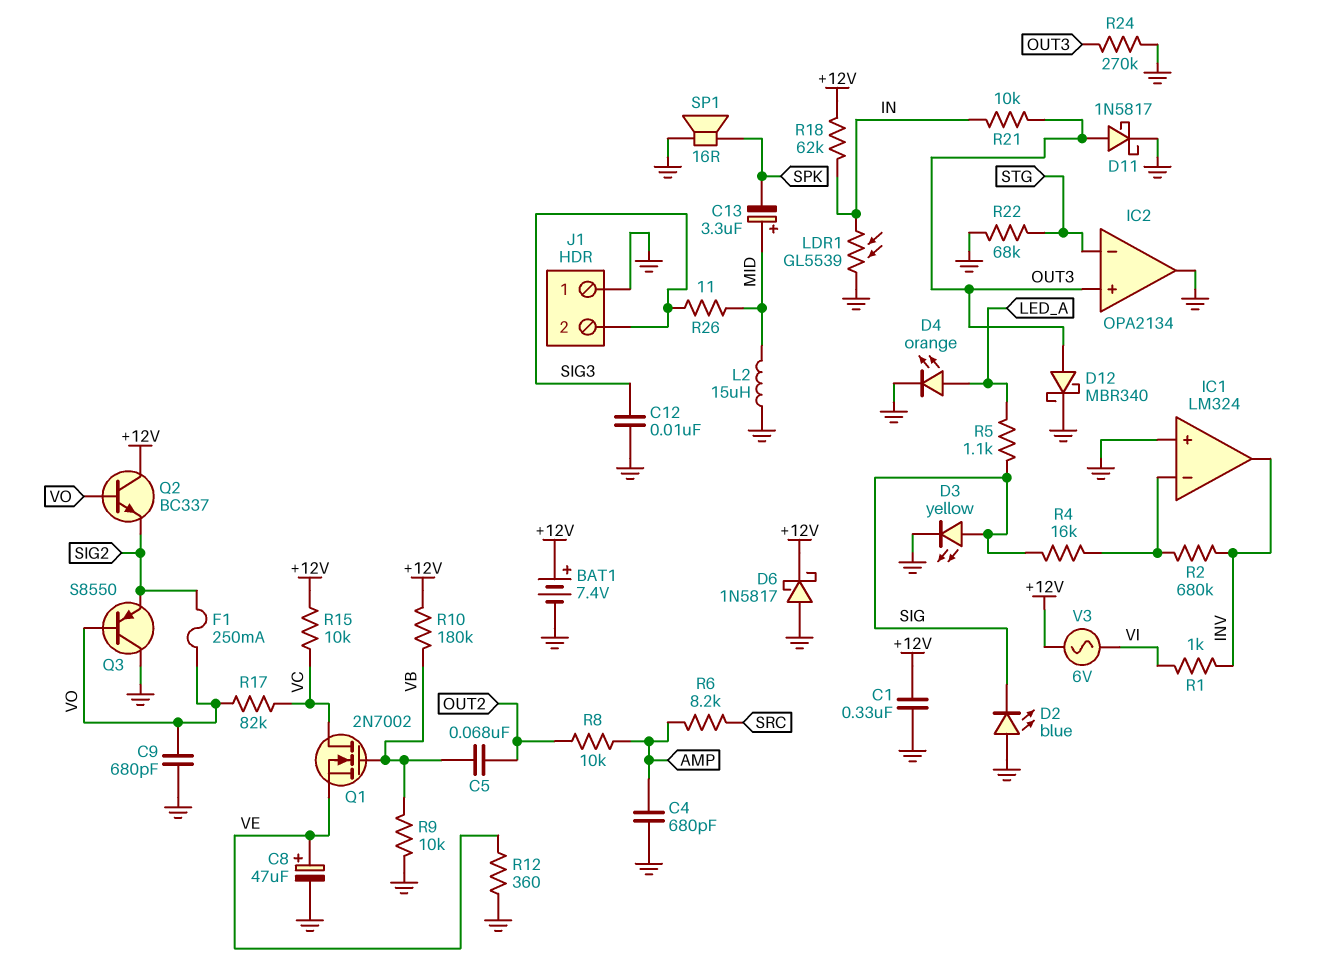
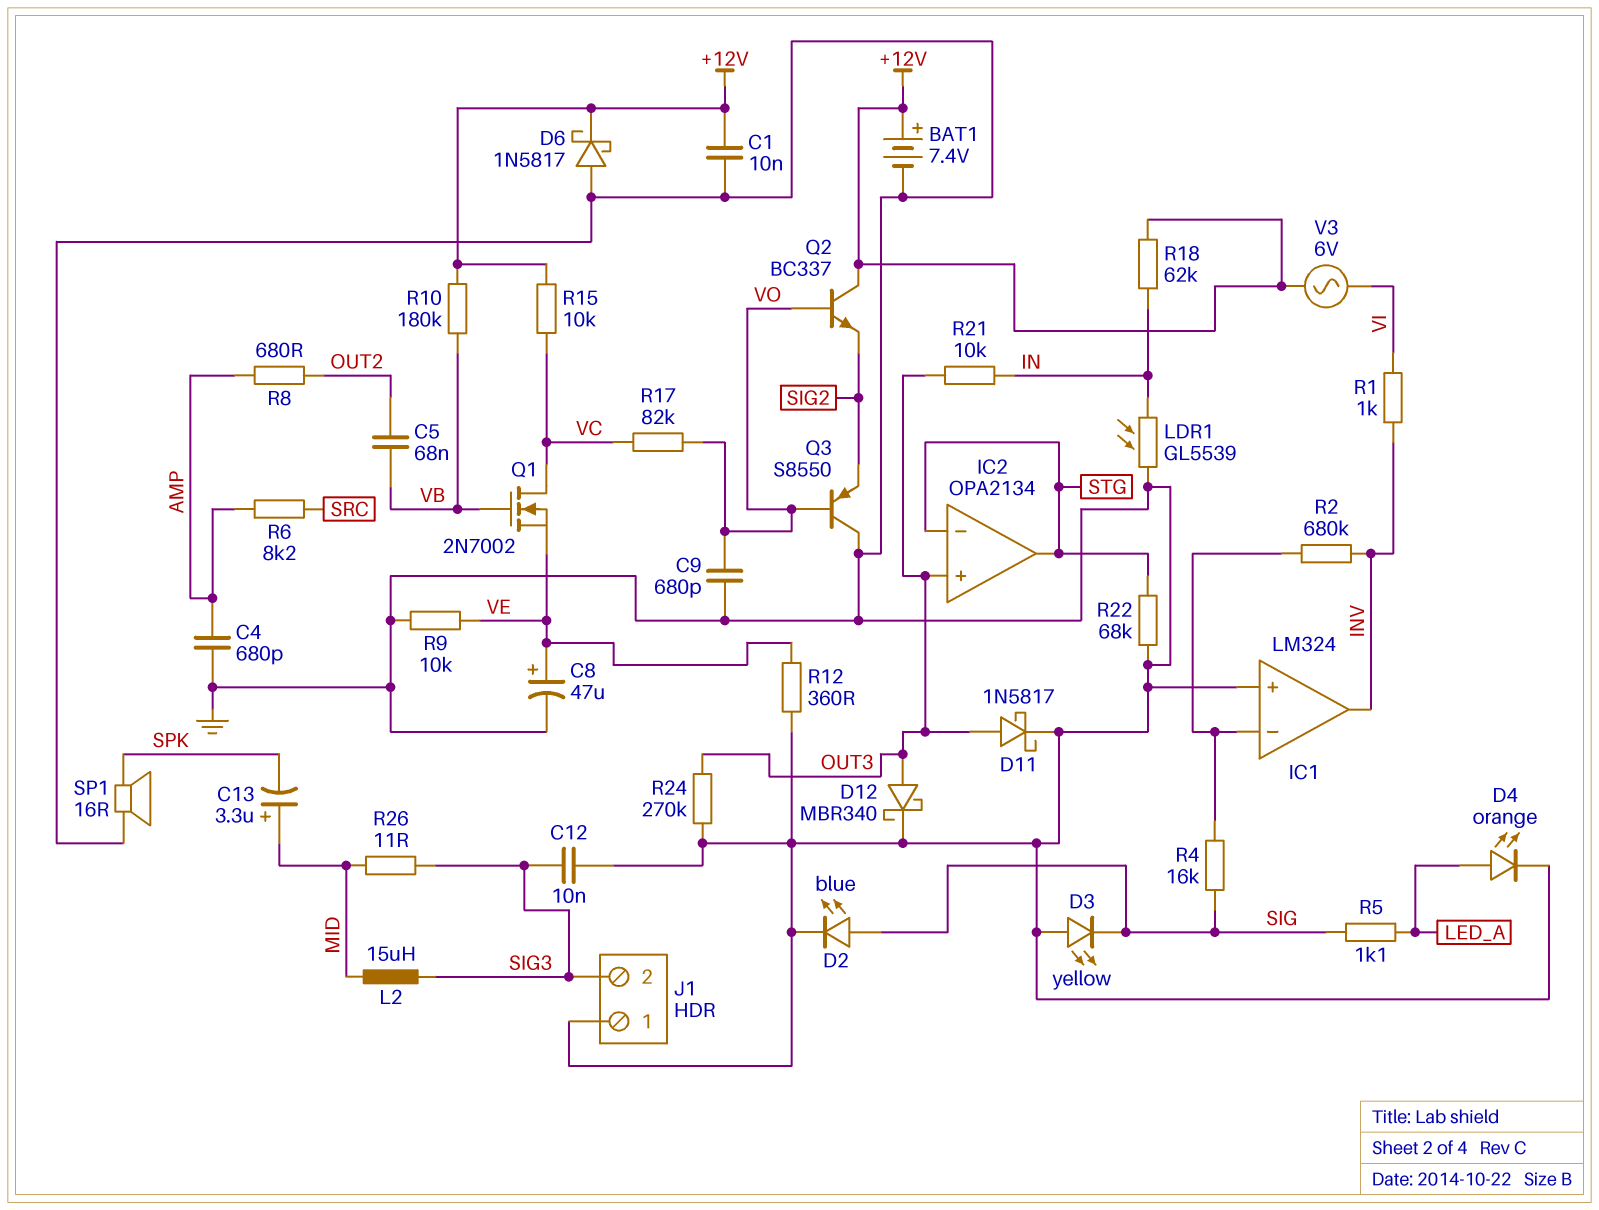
C1: 330nF (+12V, GND) -> 10nF (+12V, GND)
D2: LED blue (A GND, K SIG) -> LED blue (A SIG, K GND)
D3: LED yellow (A SIG, K GND) -> LED yellow (A GND, K SIG)
F1: 250mA (SIG2, VO) -> none
IC2 pin out: GND -> STG
L2: 15uH (GND, MID) -> 15uH (MID, SIG3)
R8: 10k (AMP, OUT2) -> 680 (AMP, OUT2)
R9: 10k (GND, VB) -> 10k (GND, VE)

